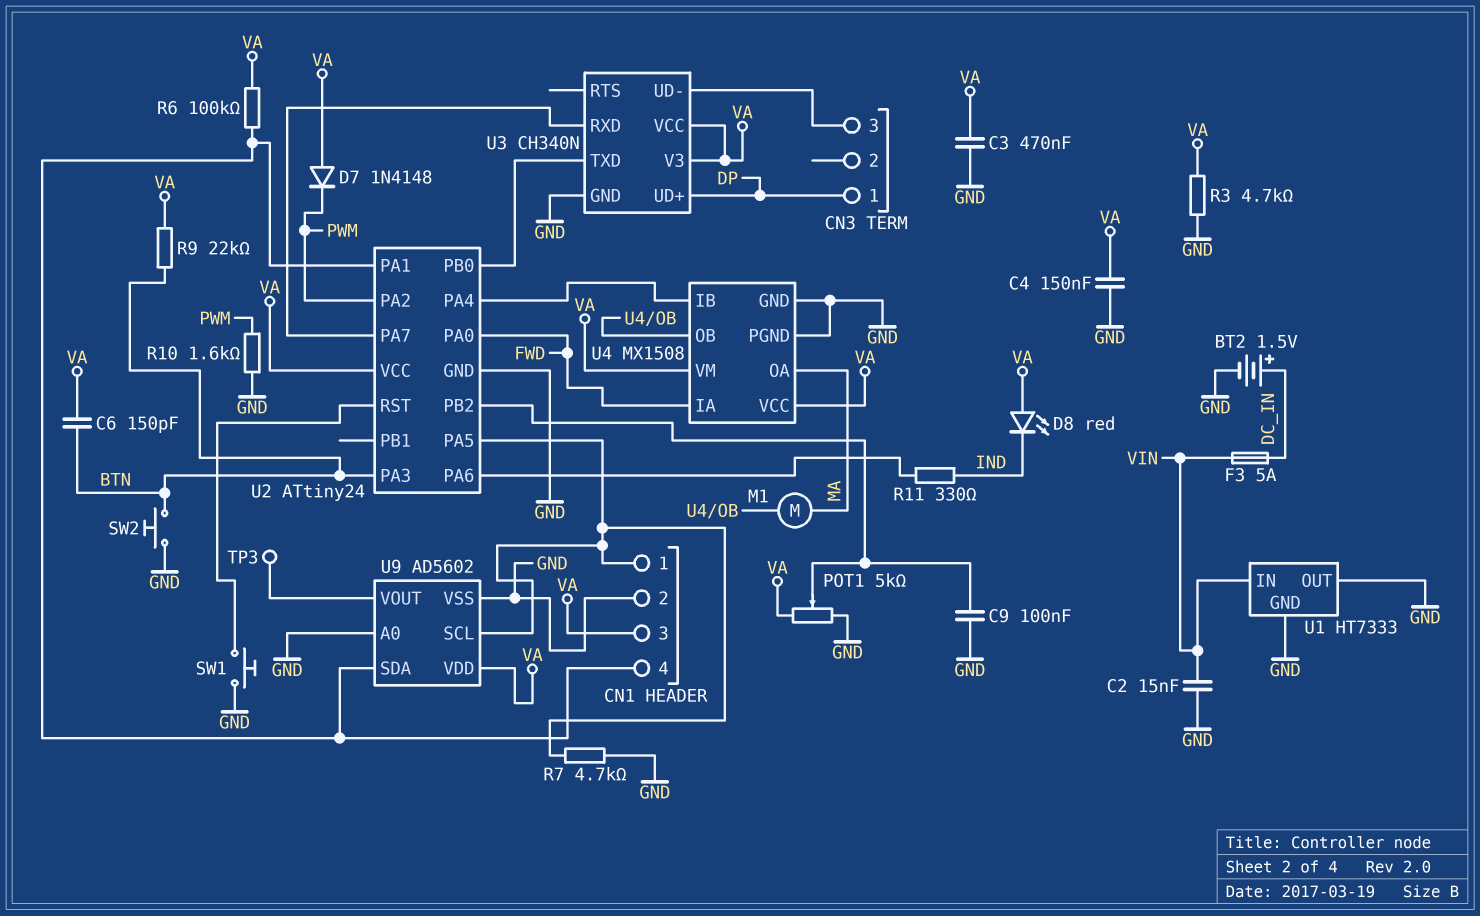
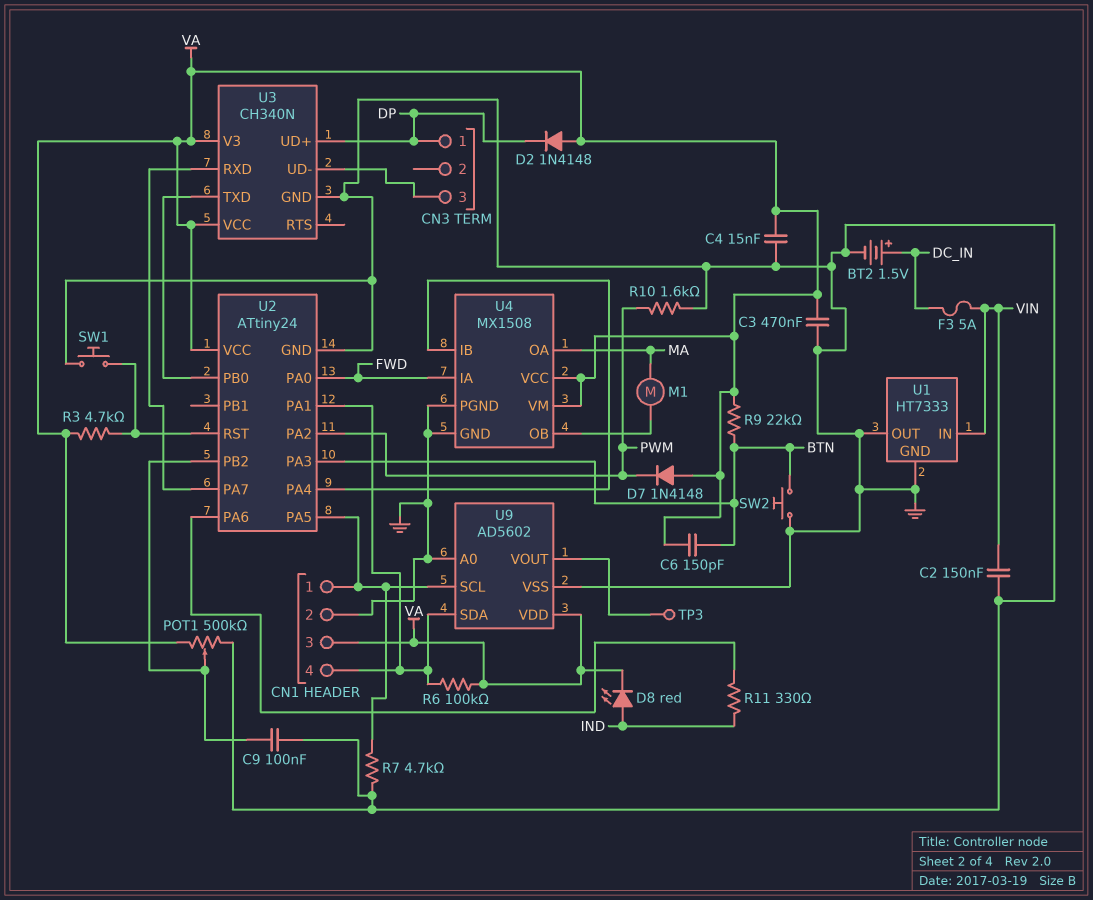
C2: 15nF (GND, VIN) -> 150nF (GND, VIN)
C4: 150nF (GND, VA) -> 15nF (GND, VA)
D2: none -> diode 1N4148 (A VA, K DP)
D8: LED red (A VA, K IND) -> LED red (A IND, K VA)
POT1: 5k (GND, VA, wiper U2/PB2) -> 500k (GND, VA, wiper U2/PB2)
R3: 4.7k (GND, VA) -> 4.7k (U2/RST, VA)

